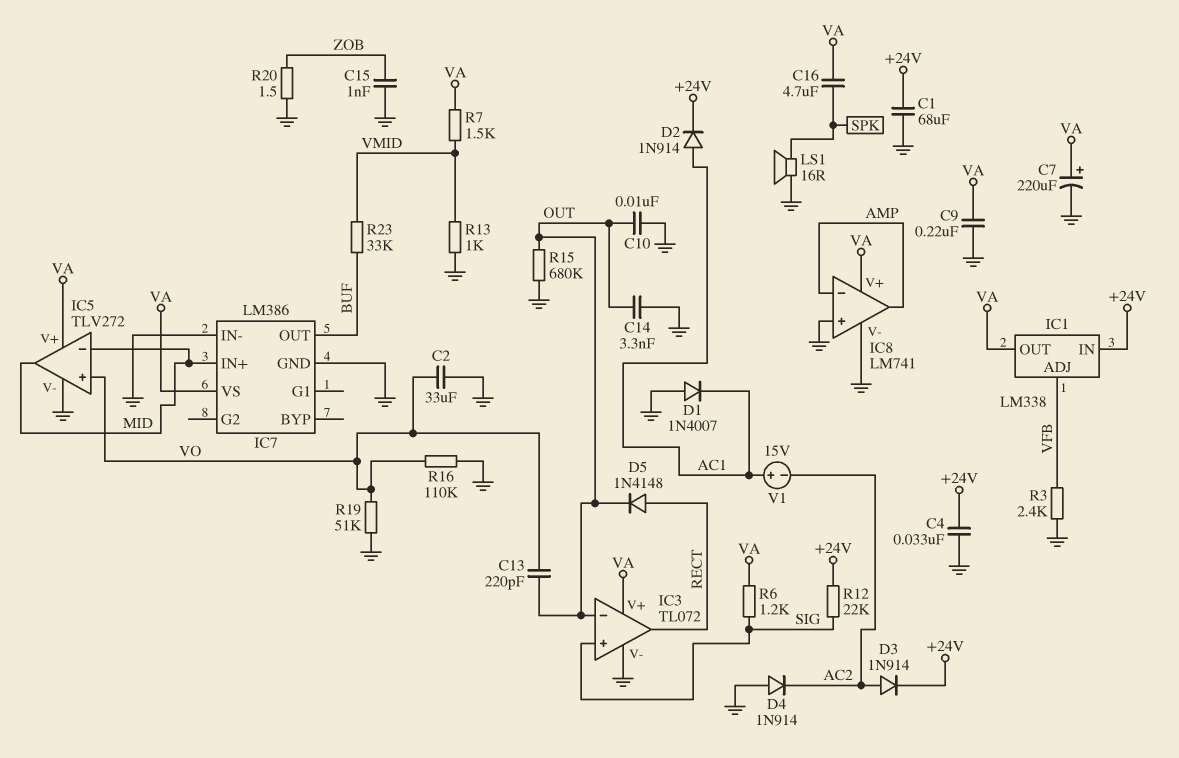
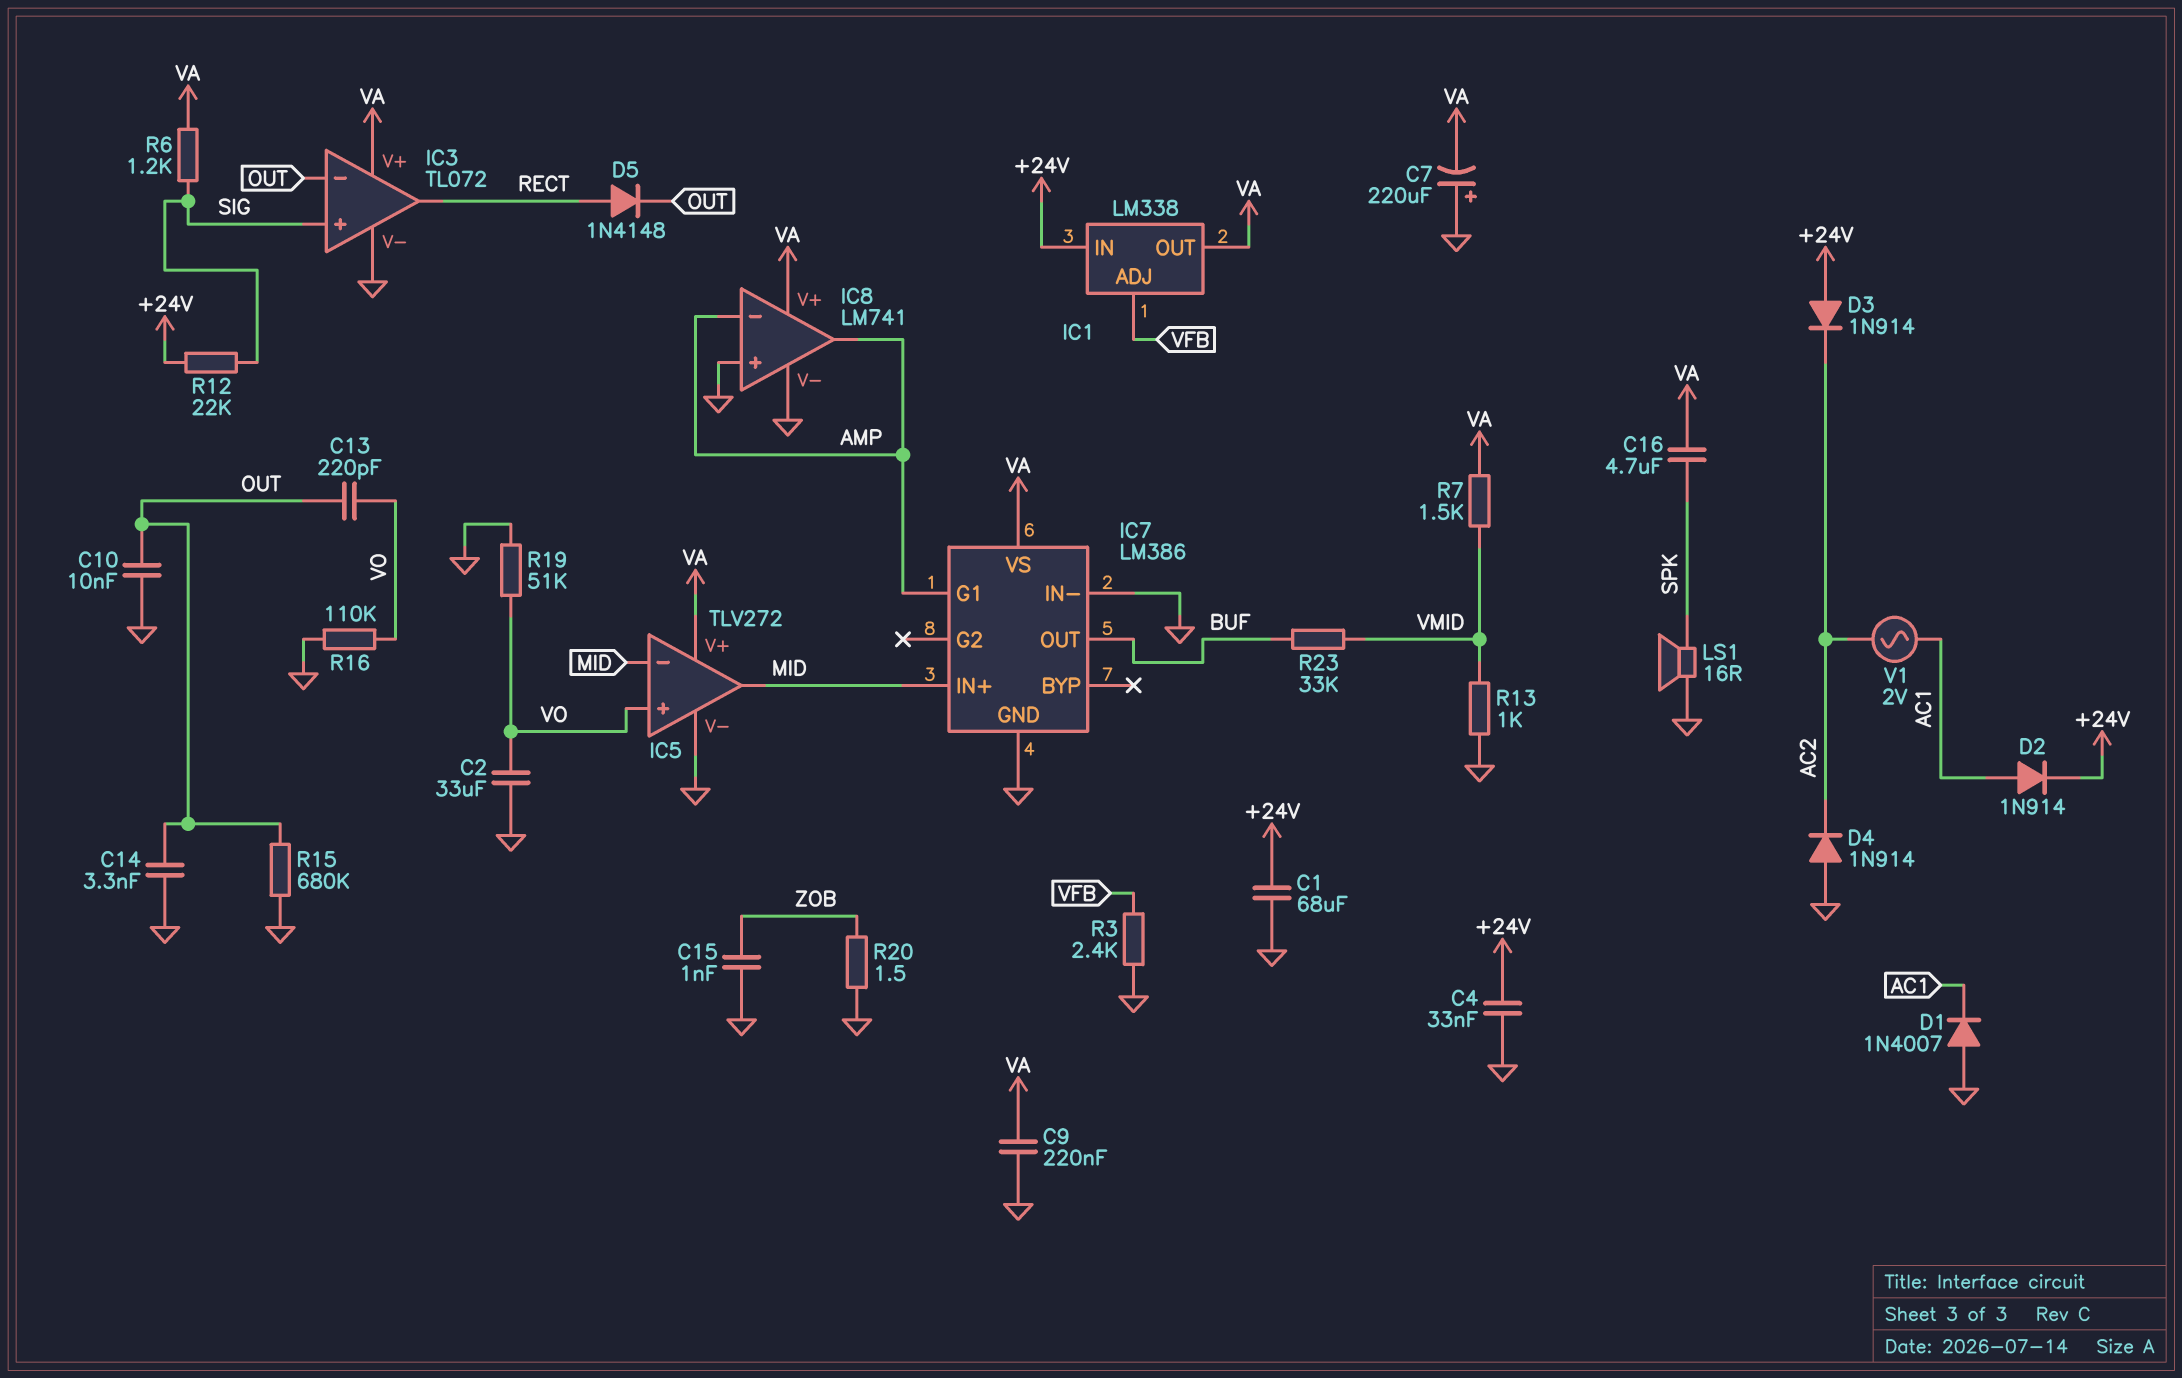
C7: 220uF (plus VA, minus GND) -> 220uF (plus GND, minus VA)
D3: diode 1N914 (A AC2, K +24V) -> diode 1N914 (A +24V, K AC2)
IC7 pin G1: none -> AMP
V1: 15V (plus AC1, minus AC2) -> AC 2V (AC1, AC2)

